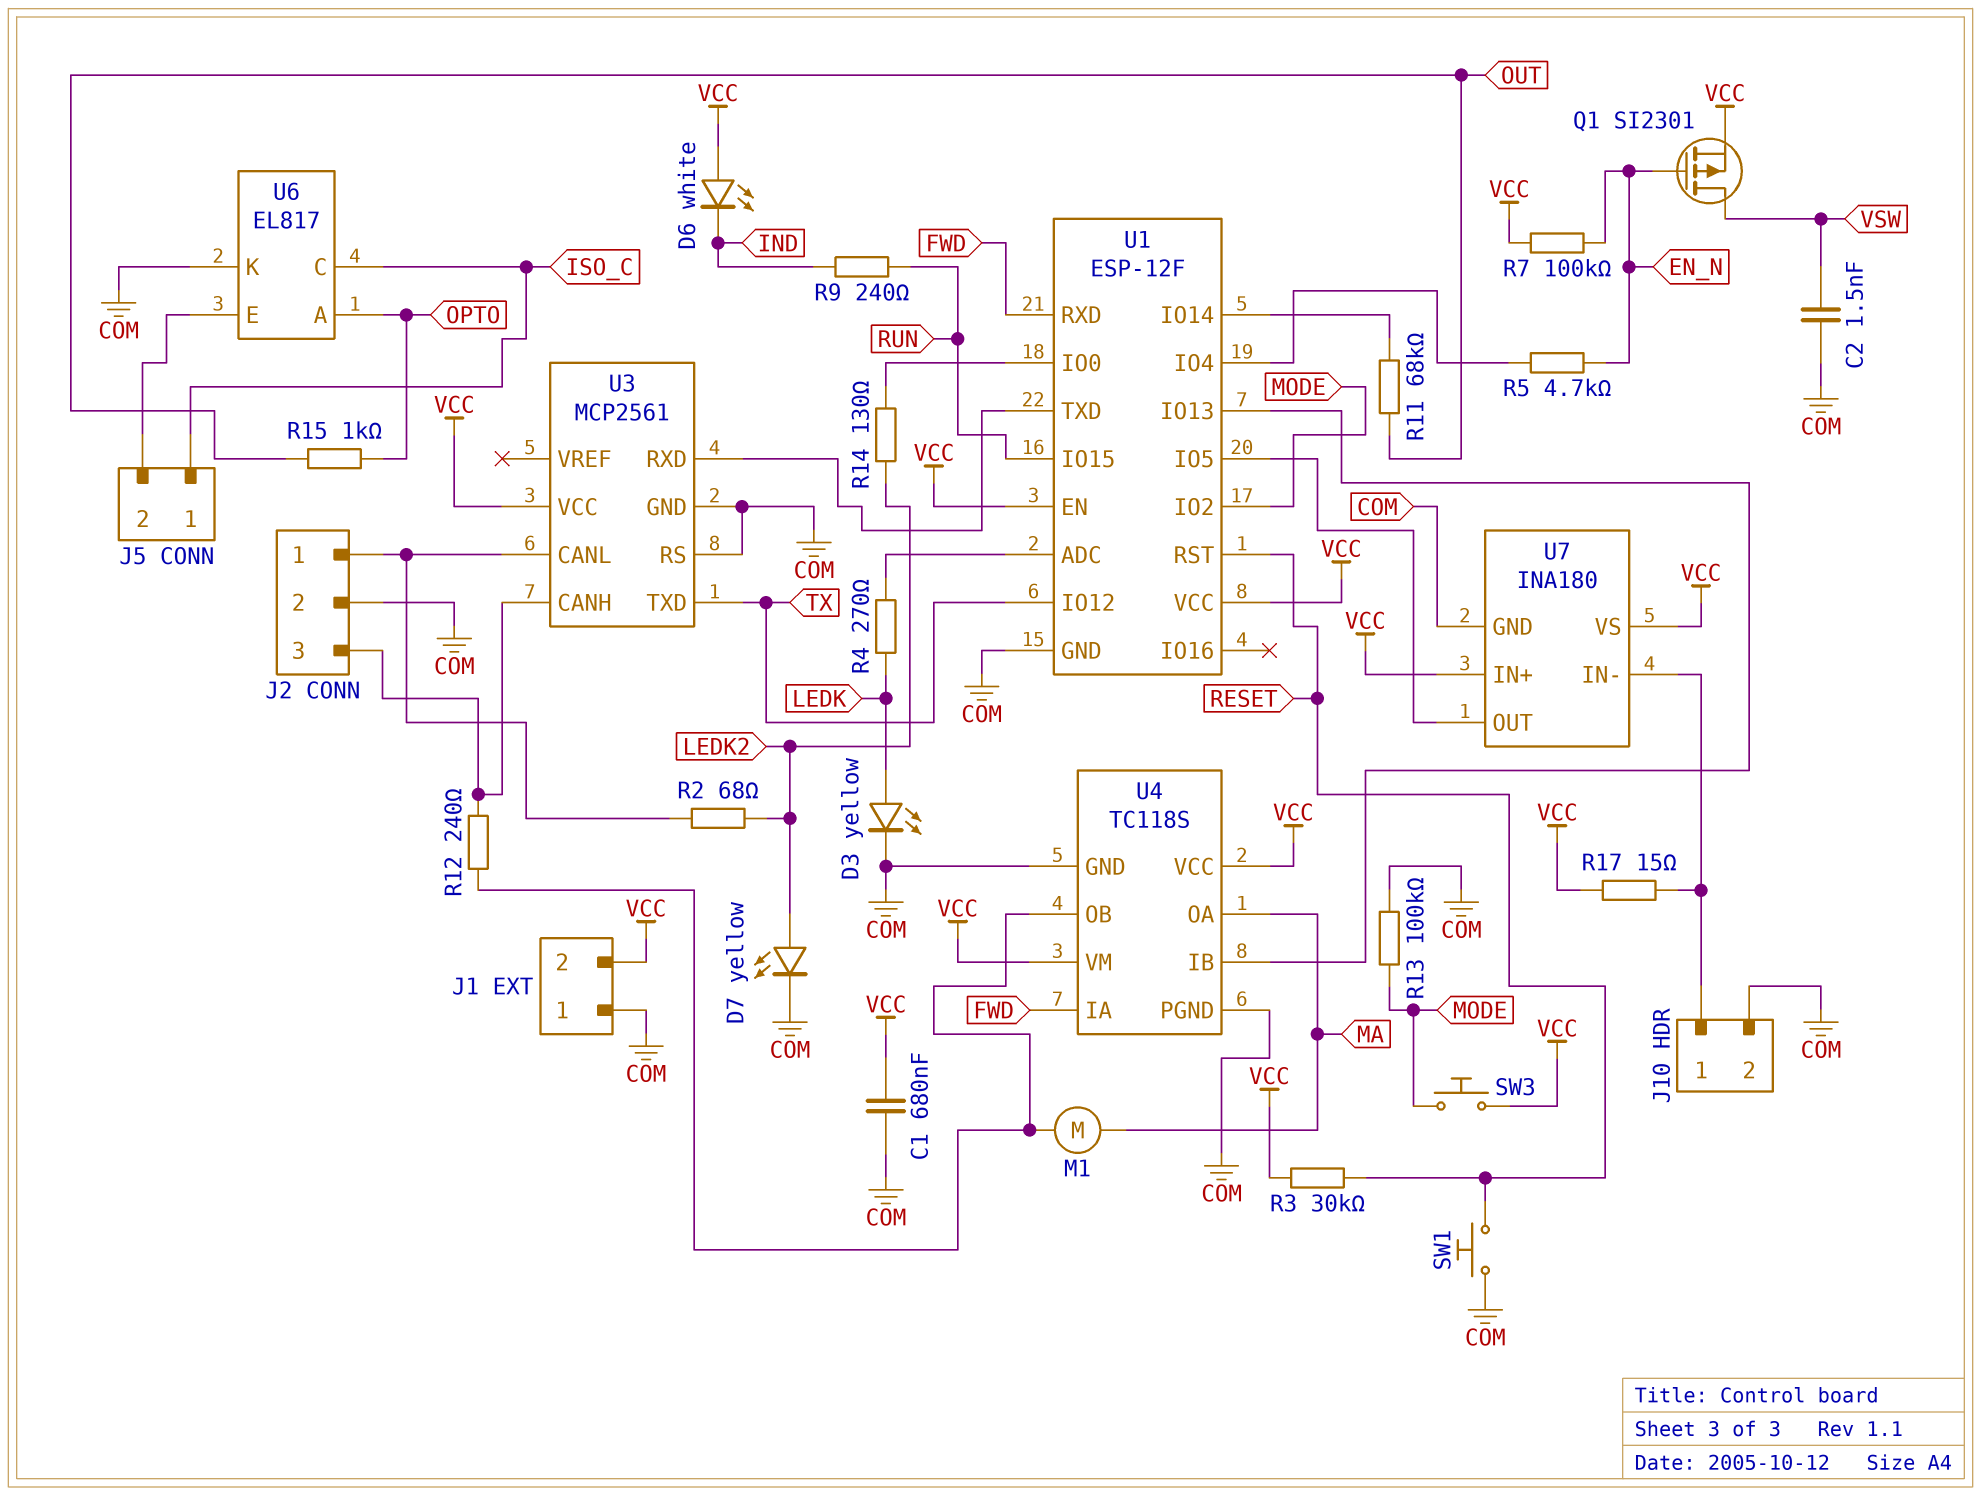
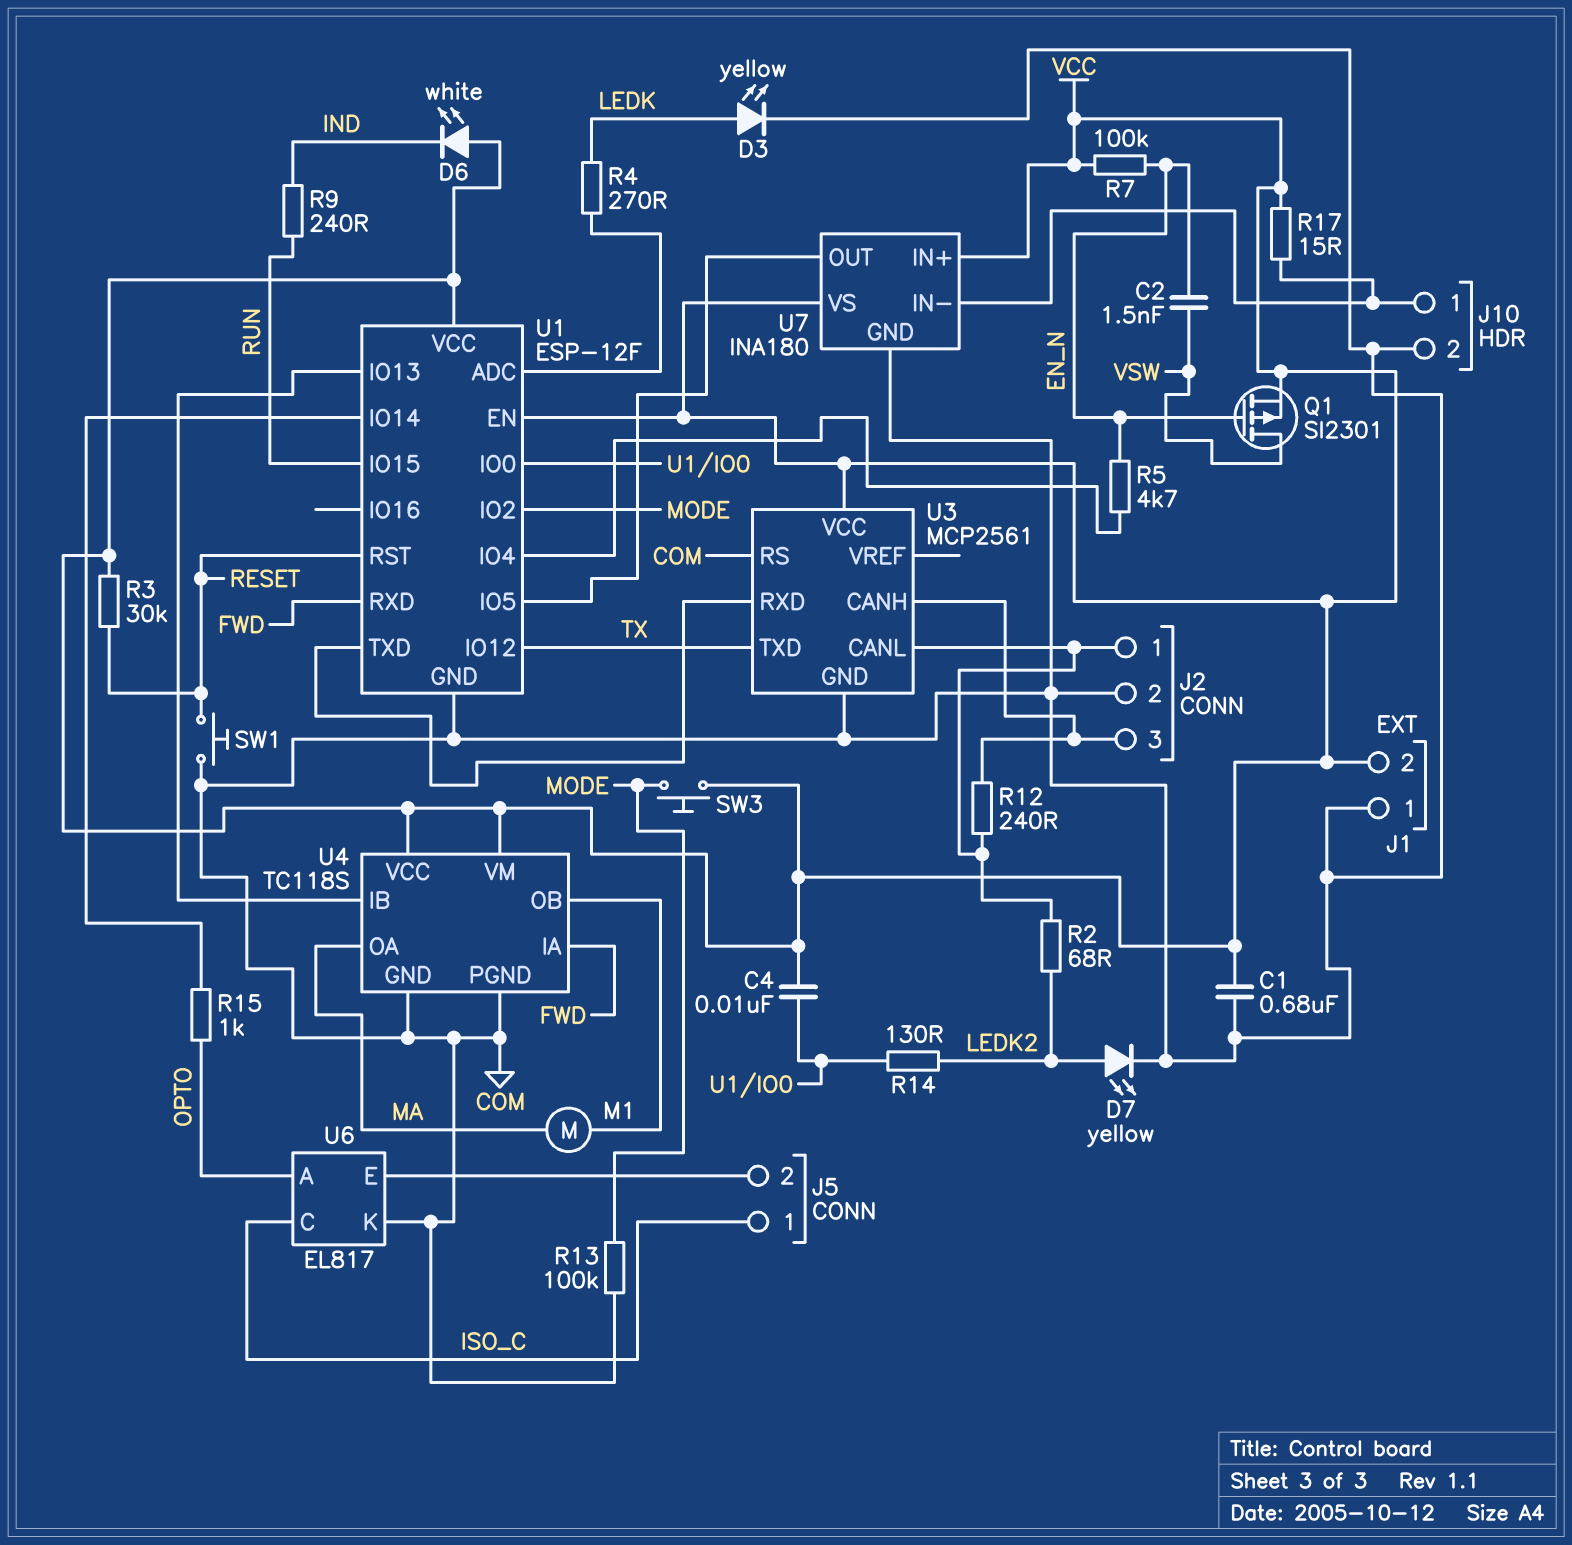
C2: 1.5nF (COM, VSW) -> 1.5nF (EN_N, VSW)
C4: none -> 10nF (U1/IO0, VCC)
R11: 68k (OUT, U1/IO14) -> none
R12: 240 (J2/3, U4/OB) -> 240 (J2/1, J2/3)
R15: 1k (OPTO, OUT) -> 1k (OPTO, U1/IO14)

